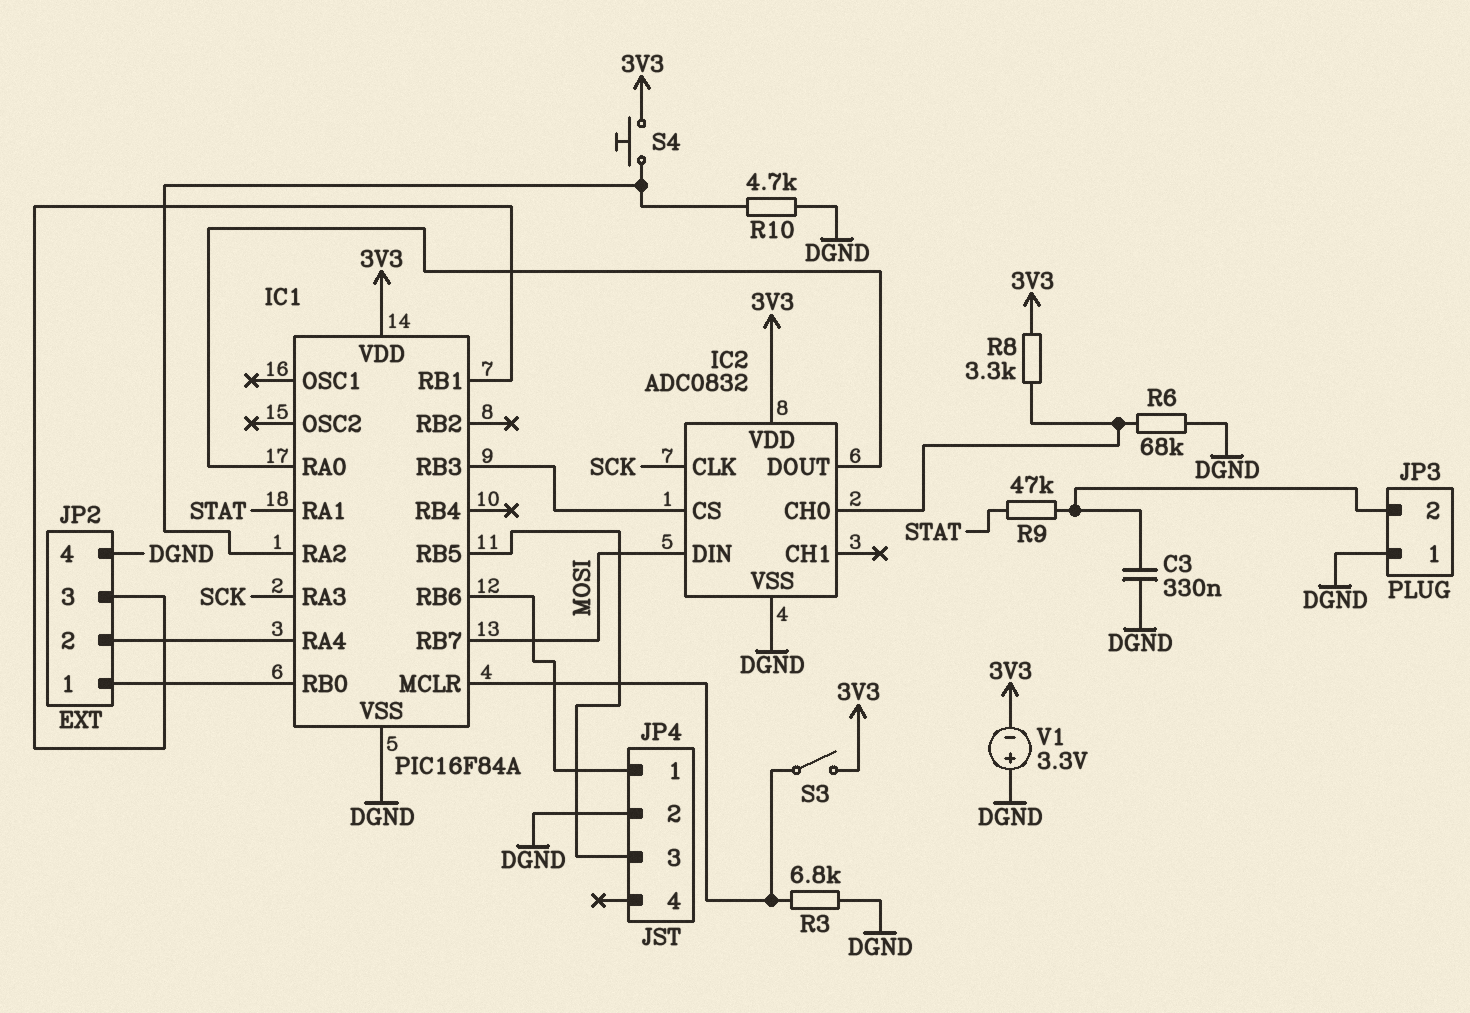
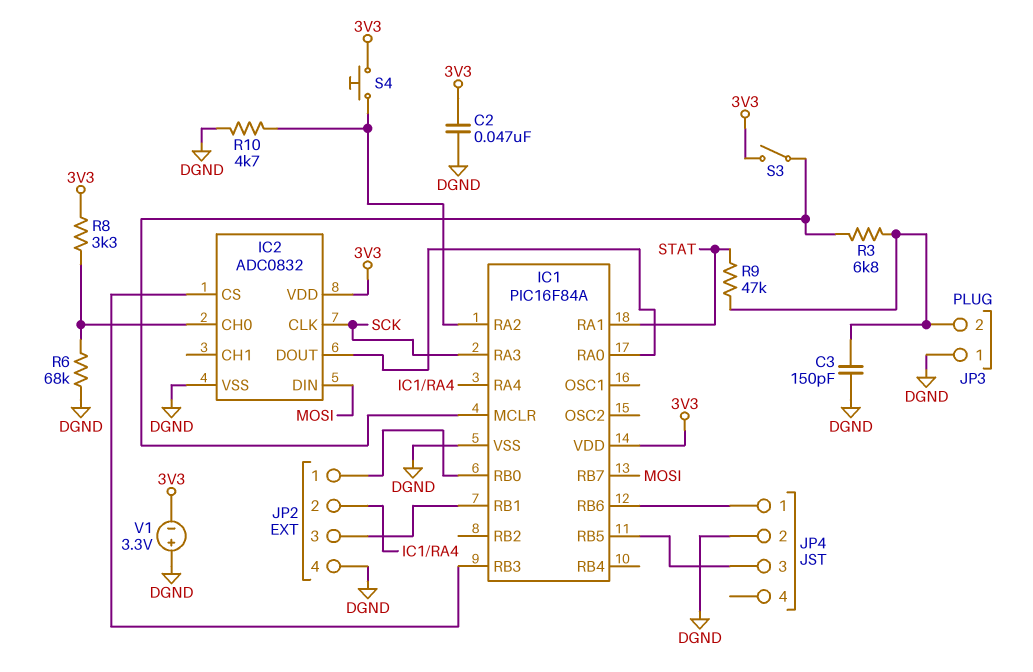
C2: none -> 47nF (3V3, DGND)
C3: 330nF (DGND, JP3/2) -> 150pF (DGND, JP3/2)
R3: 6.8k (DGND, IC1/MCLR) -> 6.8k (IC1/MCLR, JP3/2)

